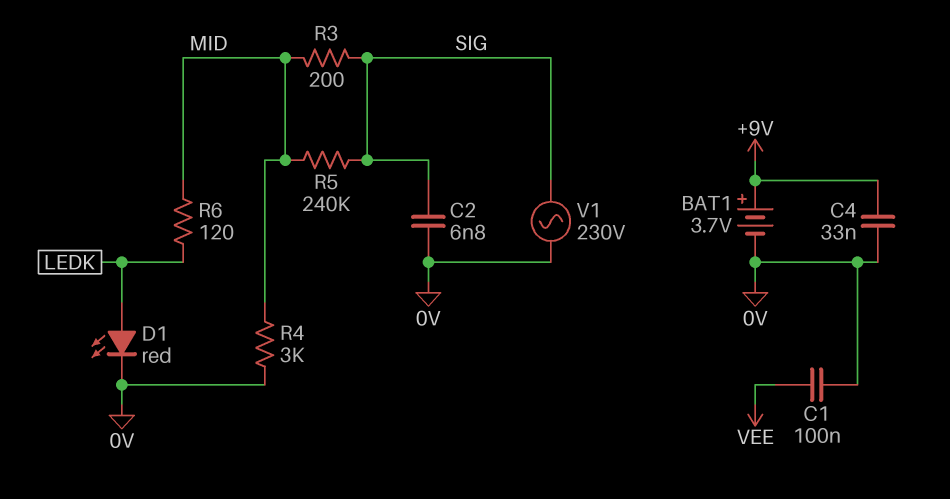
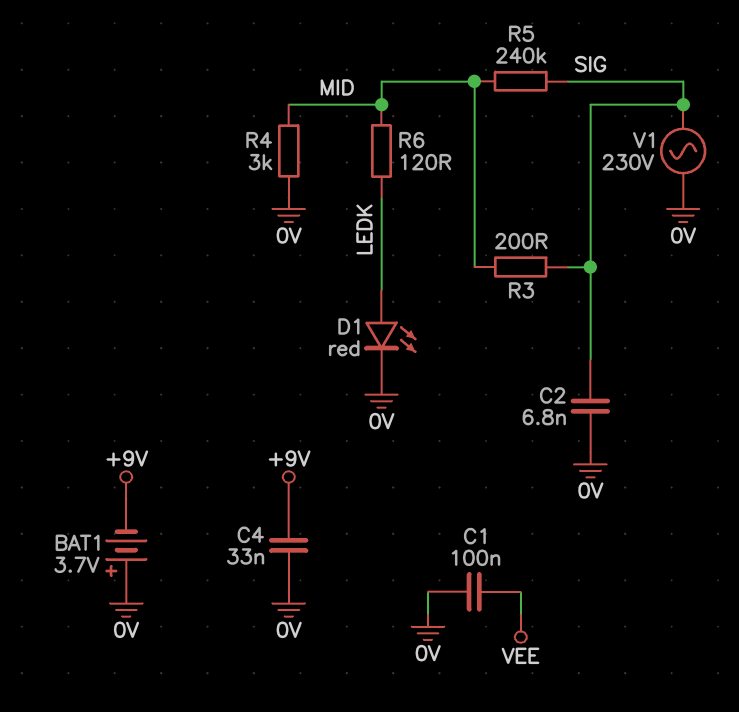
BAT1: 3.7V (plus +9V, minus 0V) -> 3.7V (plus 0V, minus +9V)

